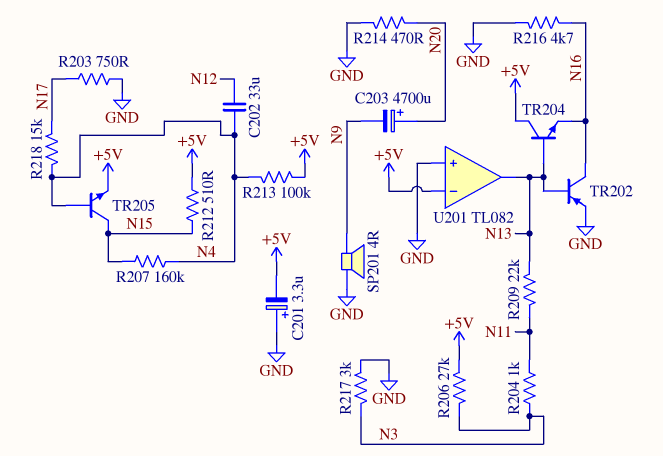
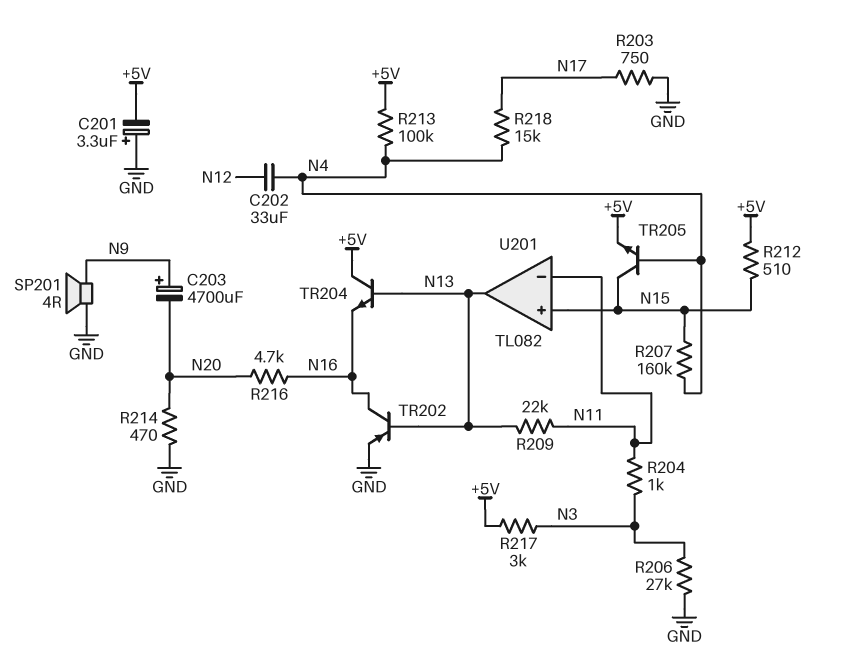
C203: 4700uF (plus N20, minus N9) -> 4700uF (plus N9, minus N20)
R206: 27k (+5V, N3) -> 27k (GND, N3)
R216: 4.7k (GND, N16) -> 4.7k (N16, N20)
R217: 3k (GND, N3) -> 3k (+5V, N3)
U201 pin in+: GND -> N15
U201 pin in-: +5V -> N11

